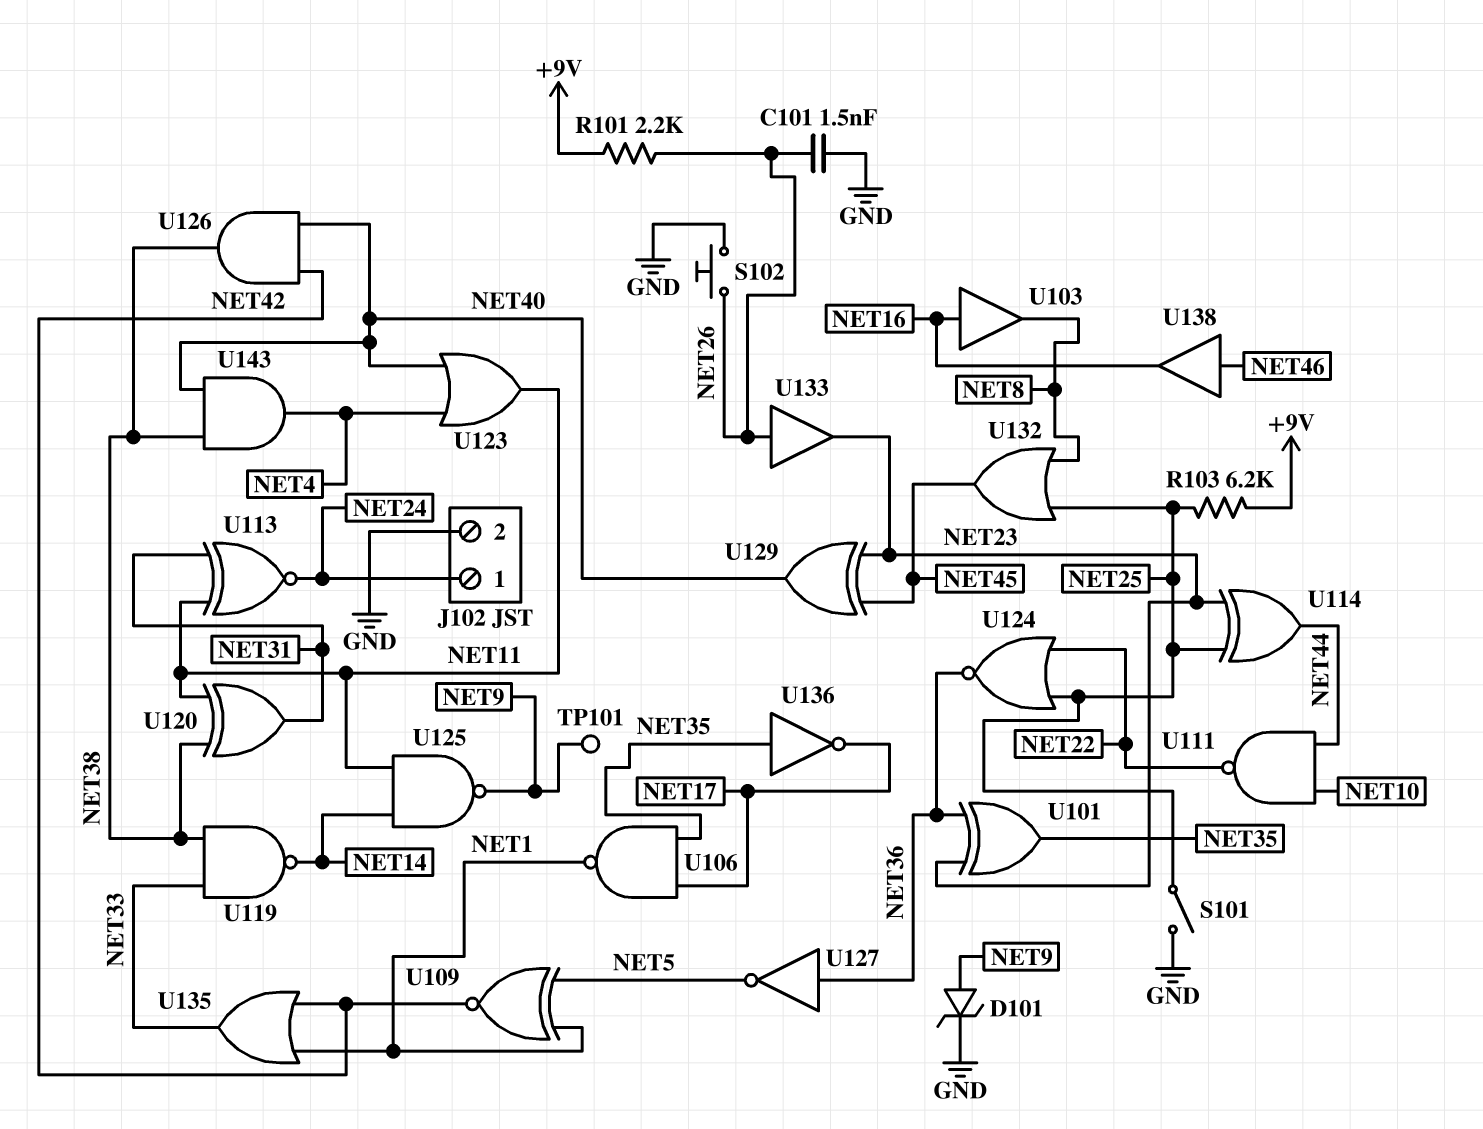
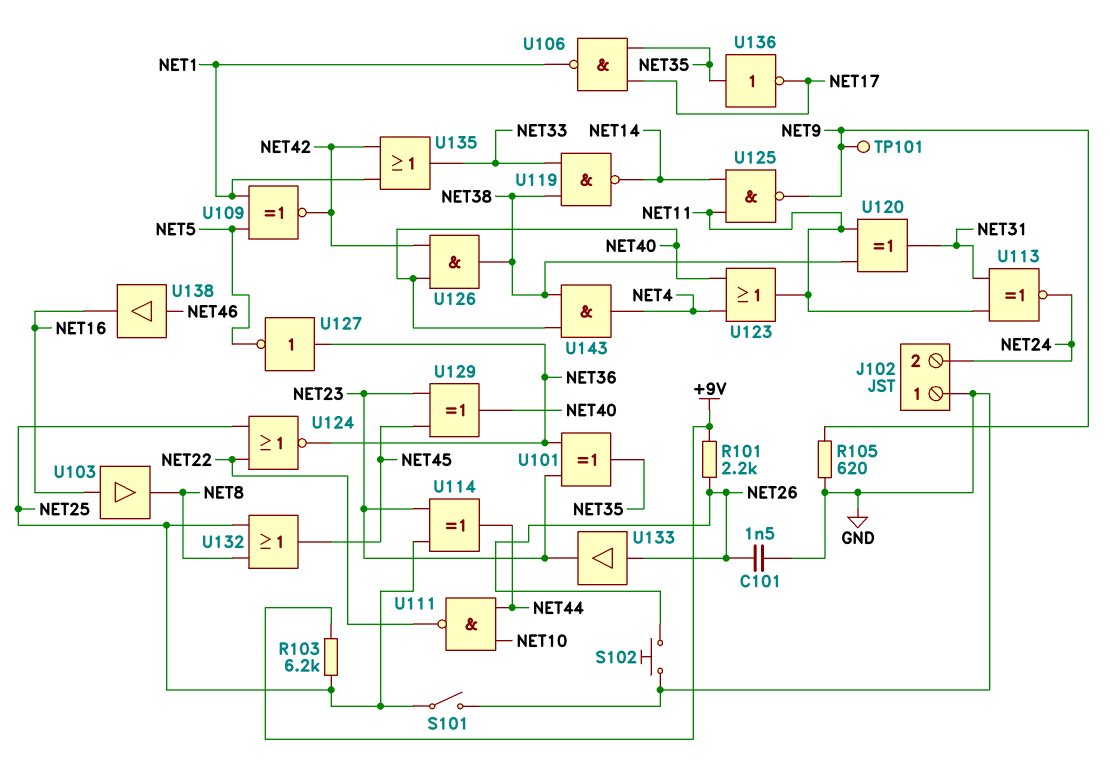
D101: zener (A NET9, K GND) -> none
J102 pin 1: NET24 -> GND
J102 pin 2: GND -> NET24
R105: none -> 620 (GND, NET9)

